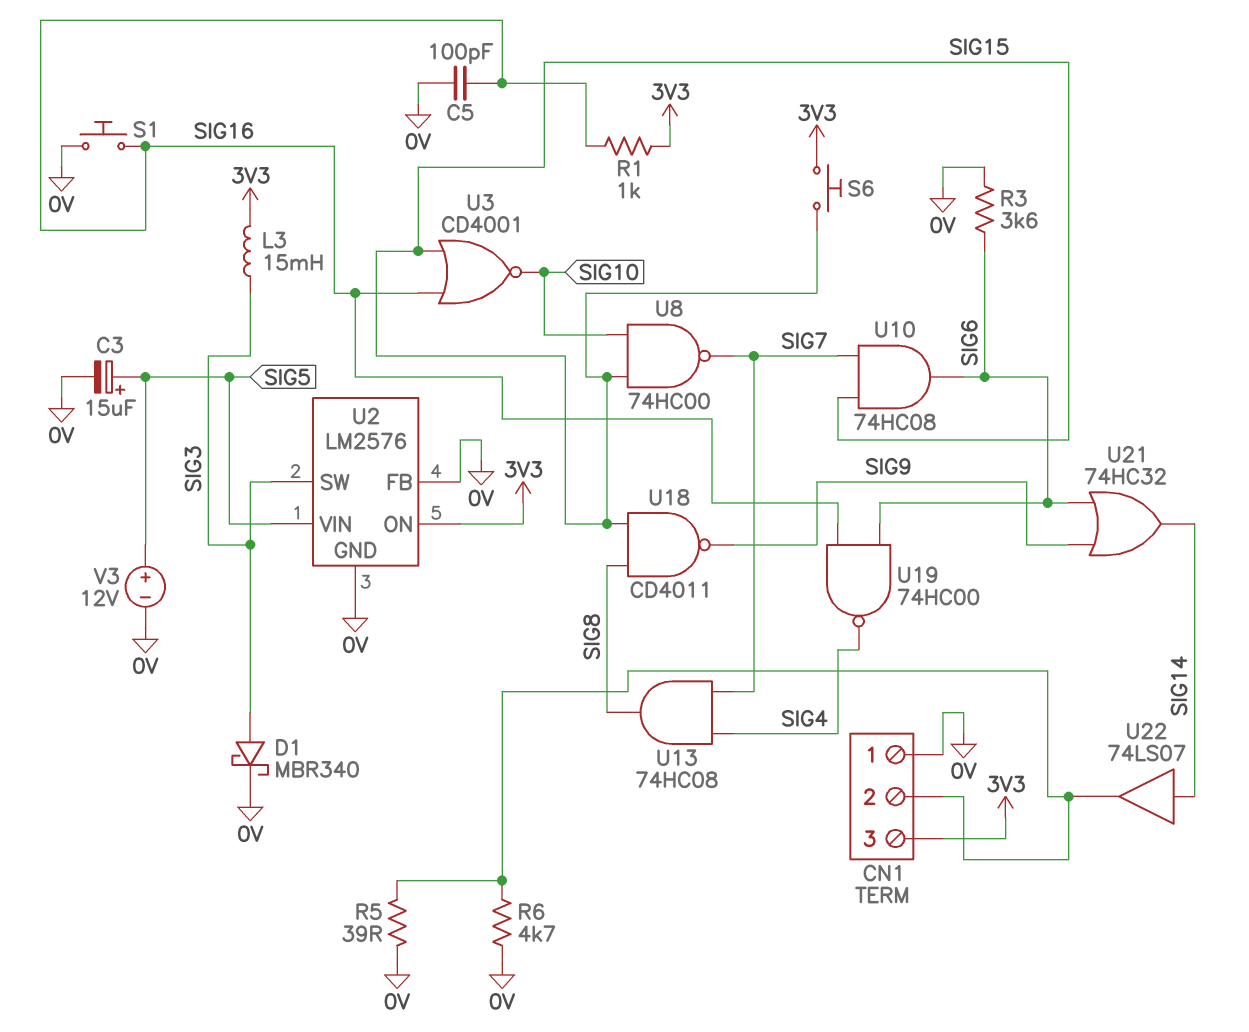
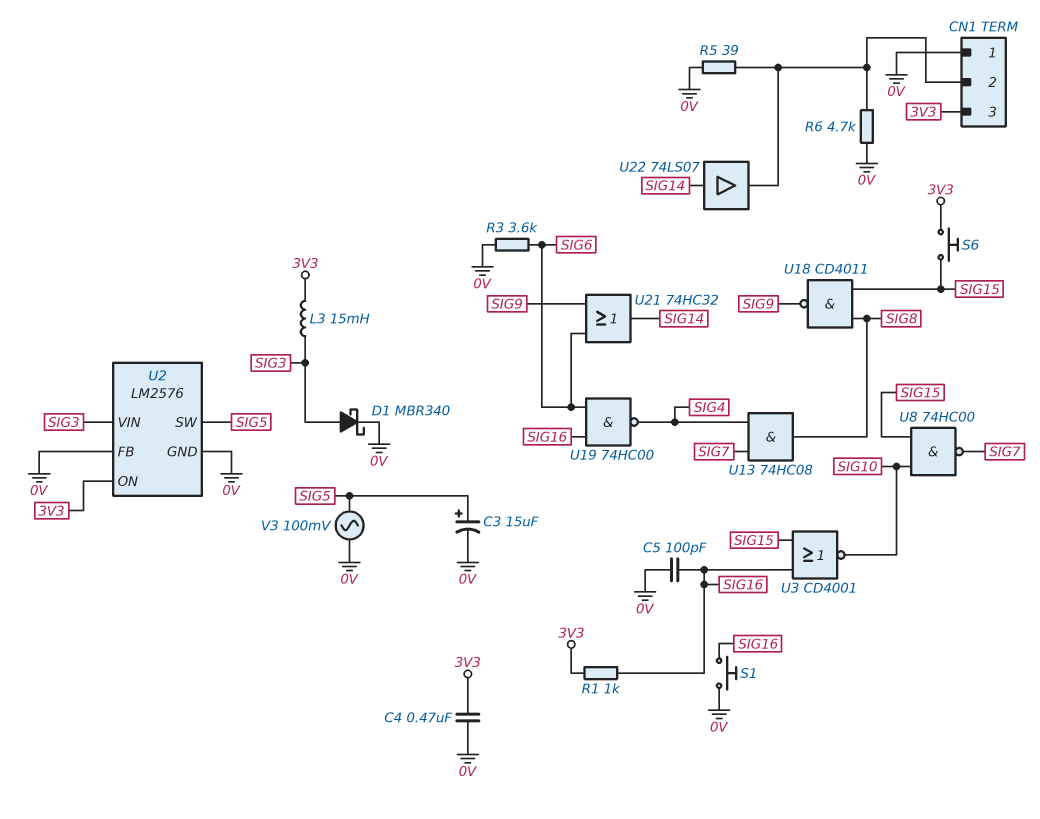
C4: none -> 470nF (0V, 3V3)
U2 pin SW: SIG3 -> SIG5
U2 pin VIN: SIG5 -> SIG3
U10: AND 74HC08 (in SIG7, in SIG15, out SIG6) -> none
V3: 12V (plus SIG5, minus 0V) -> AC 100mV (0V, SIG5)

